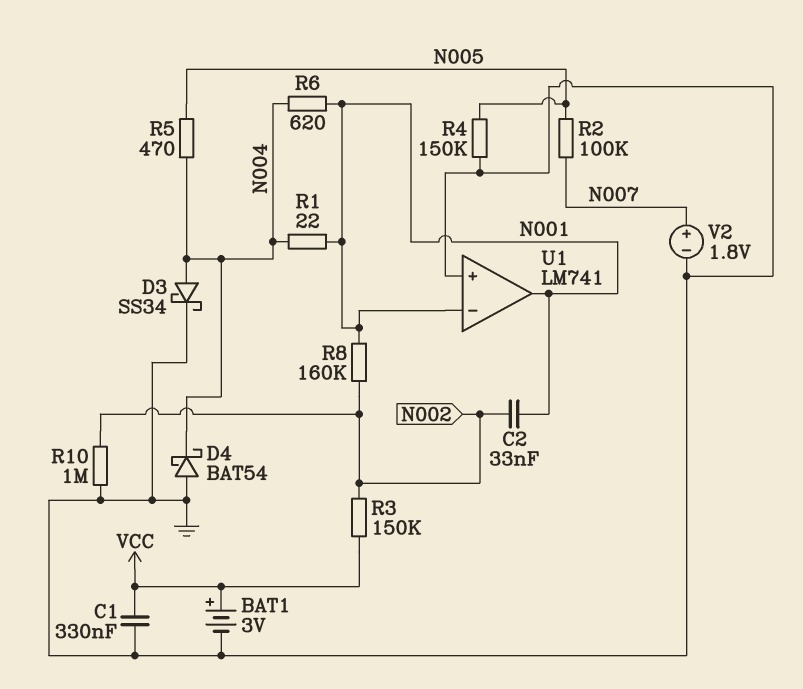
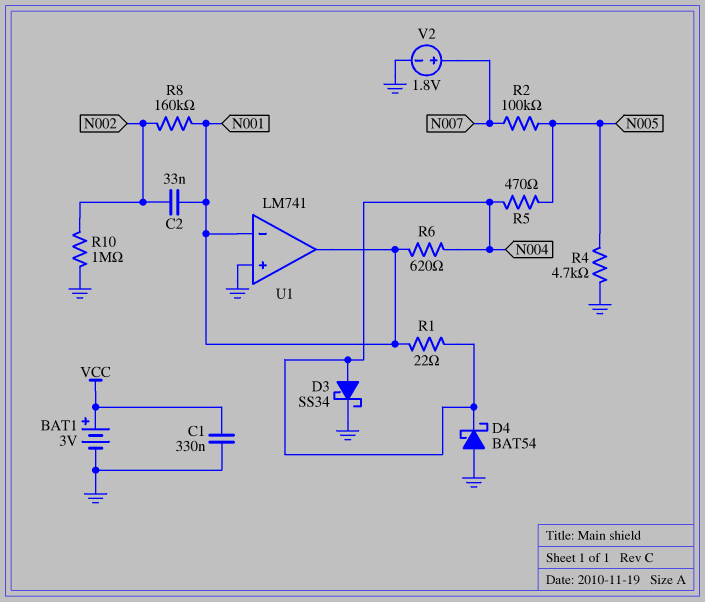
R3: 150k (N002, VCC) -> none
R4: 150k (GND, N005) -> 4.7k (GND, N005)

